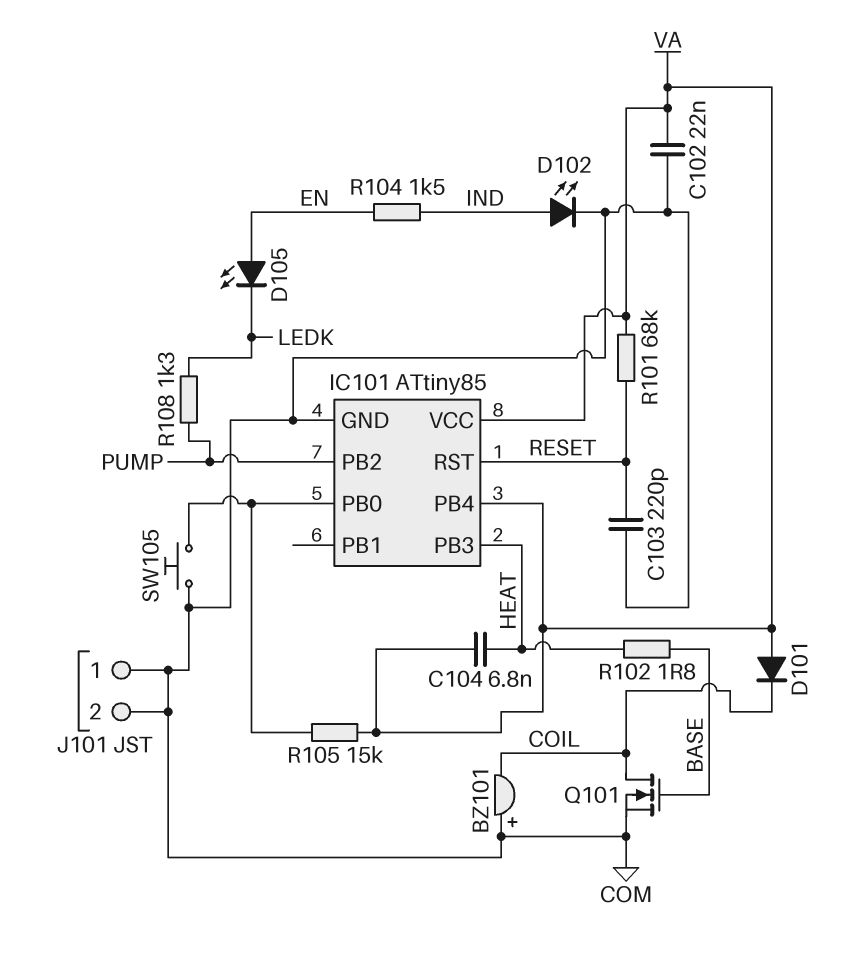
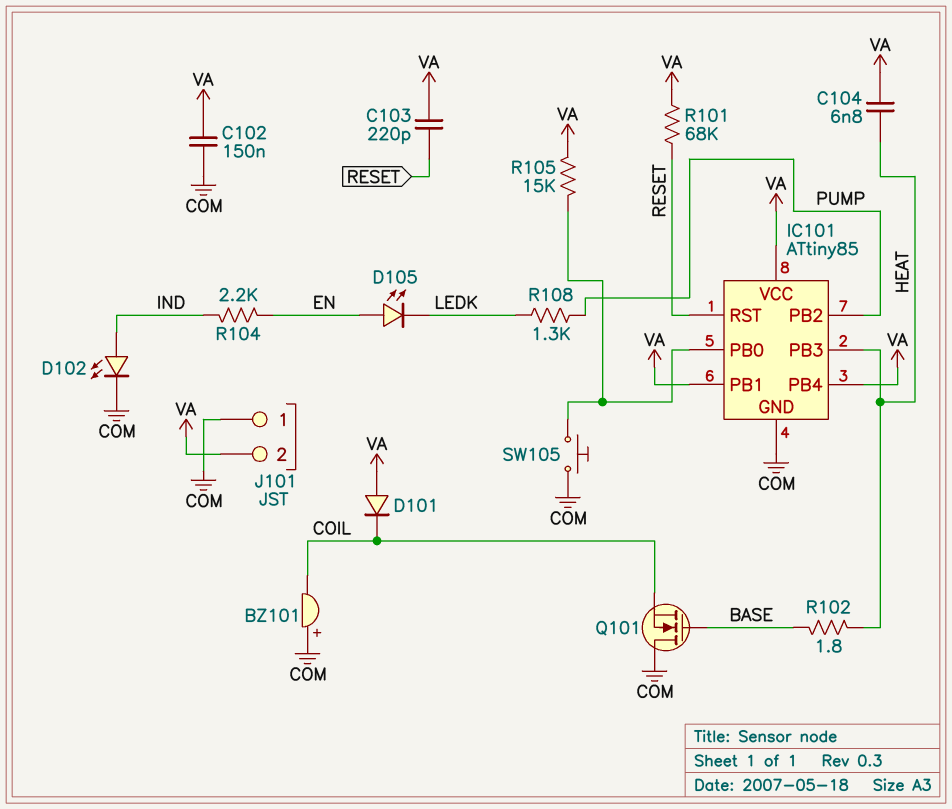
C102: 22nF (COM, VA) -> 150nF (COM, VA)
C103: 220pF (COM, RESET) -> 220pF (RESET, VA)
IC101 pin PB1: none -> VA
J101 pin 2: COM -> VA
Q101: NMOS (G BASE, D COIL, S COM) -> NMOS (G BASE, D COM, S COIL)
R104: 1.5k (EN, IND) -> 2.2k (EN, IND)

